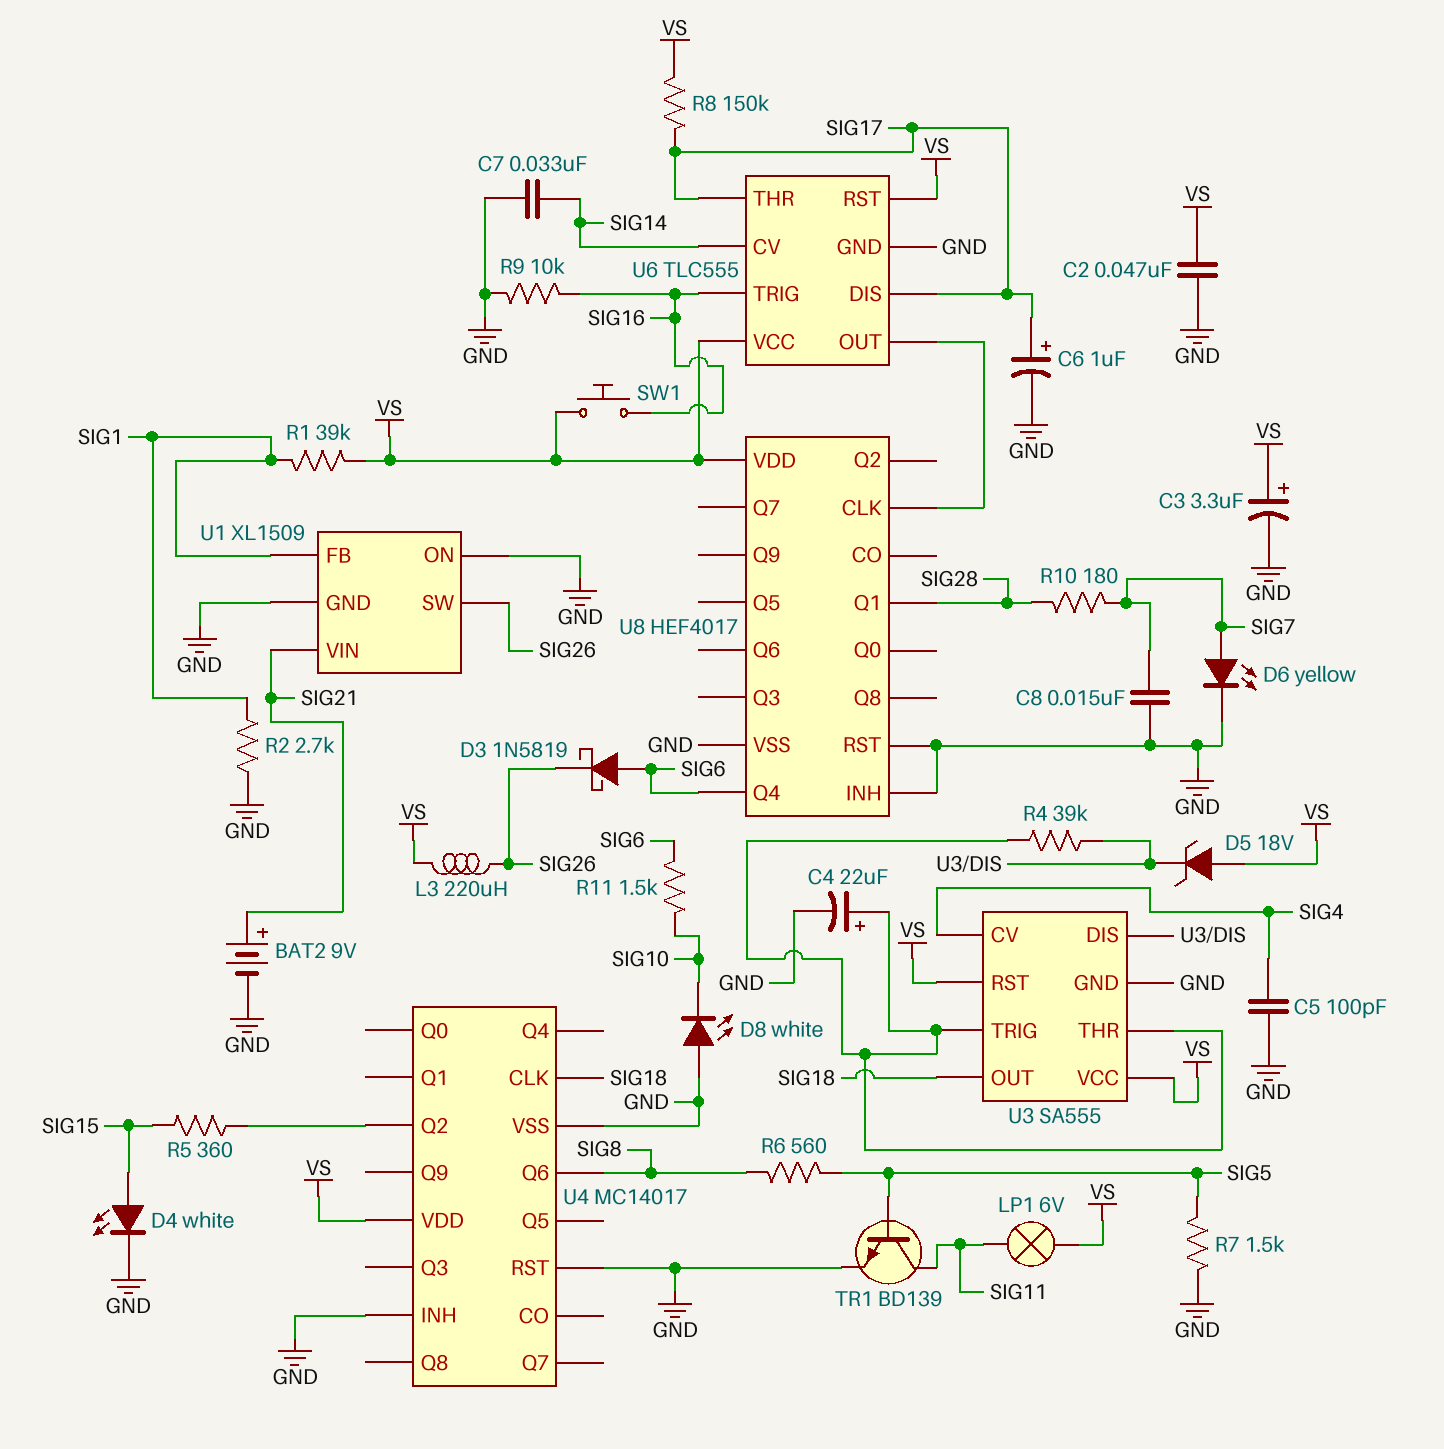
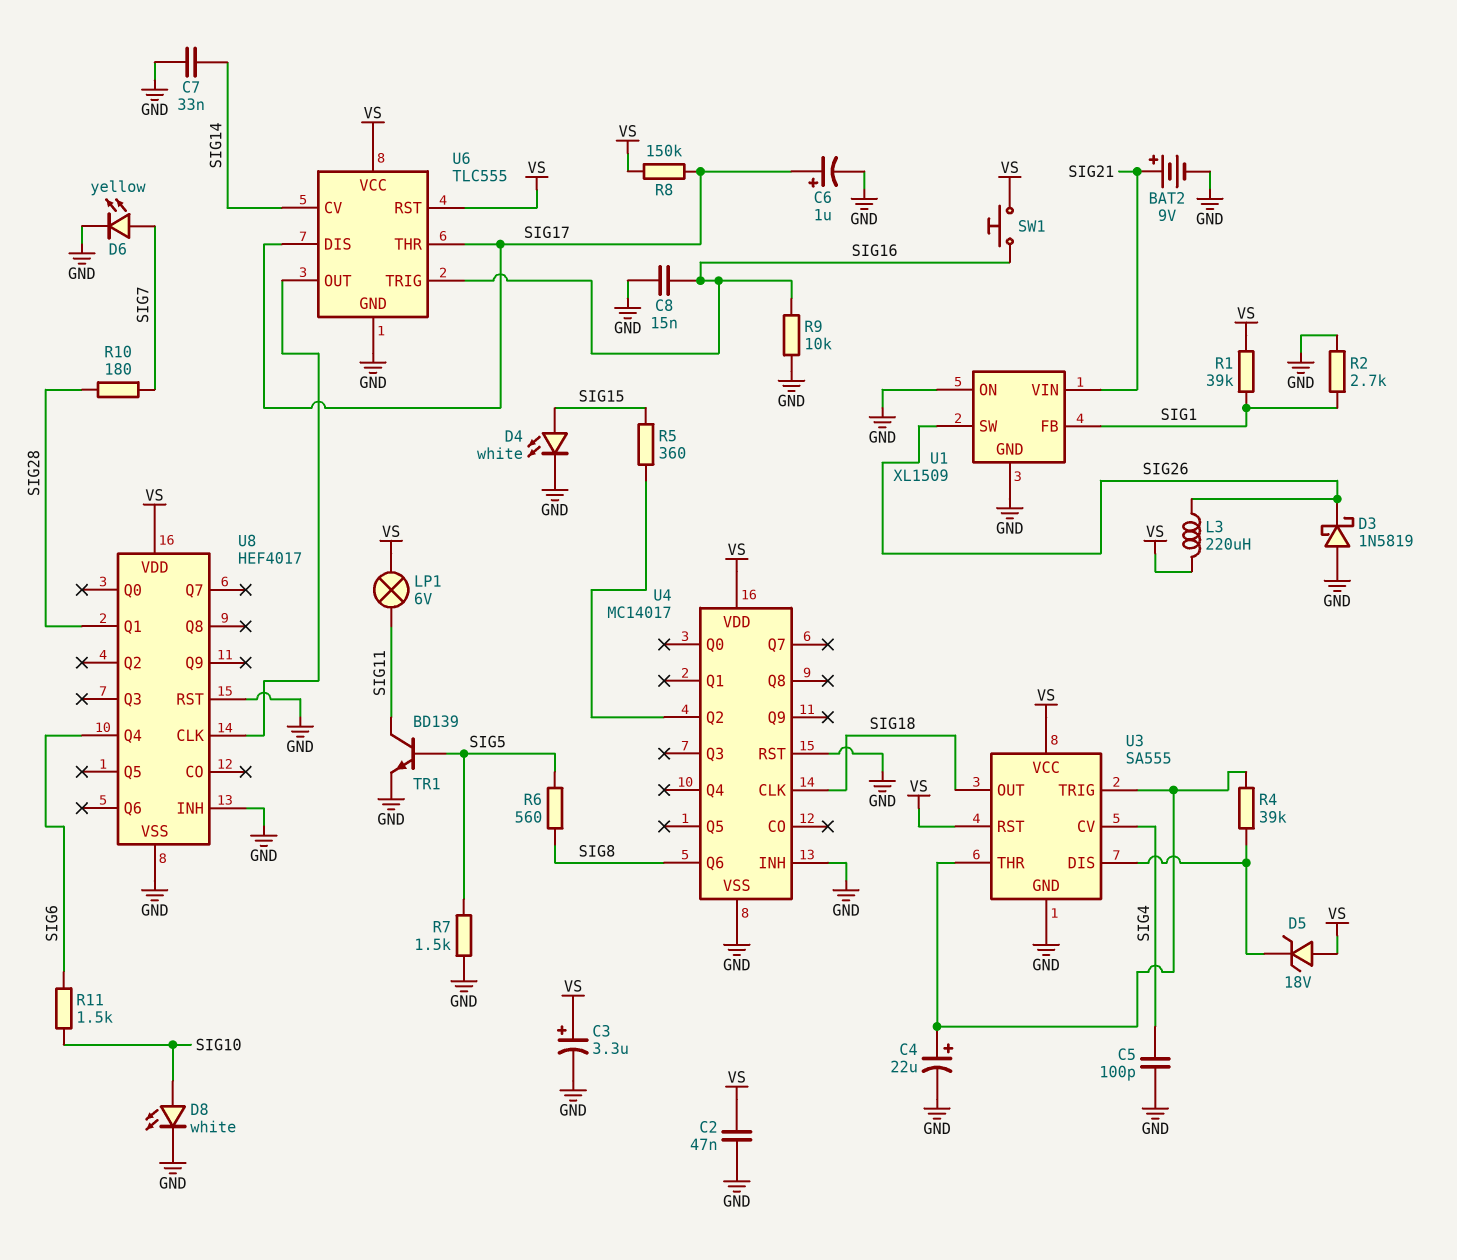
C8: 15nF (GND, SIG7) -> 15nF (GND, SIG16)
D3: schottky 1N5819 (A SIG6, K SIG26) -> schottky 1N5819 (A GND, K SIG26)
D8: LED white (A GND, K SIG10) -> LED white (A SIG10, K GND)

